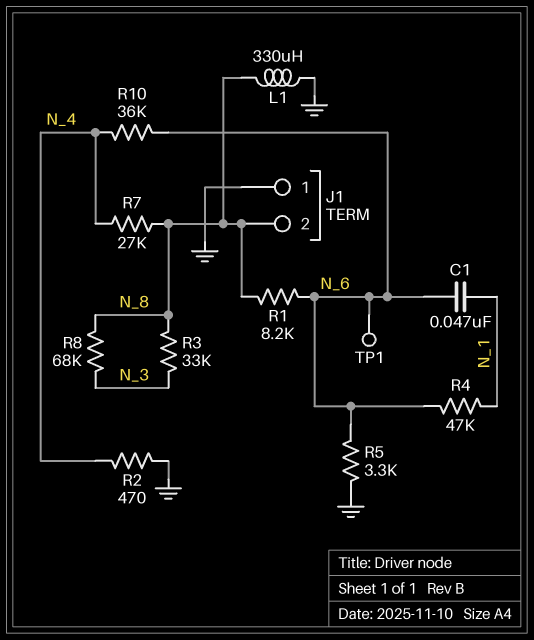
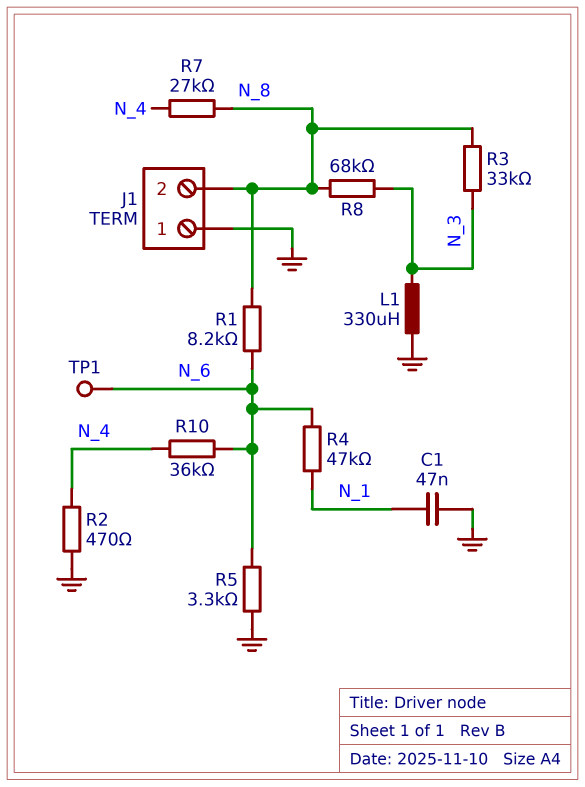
C1: 47nF (N_1, N_6) -> 47nF (GND, N_1)
L1: 330uH (GND, N_8) -> 330uH (GND, N_3)

